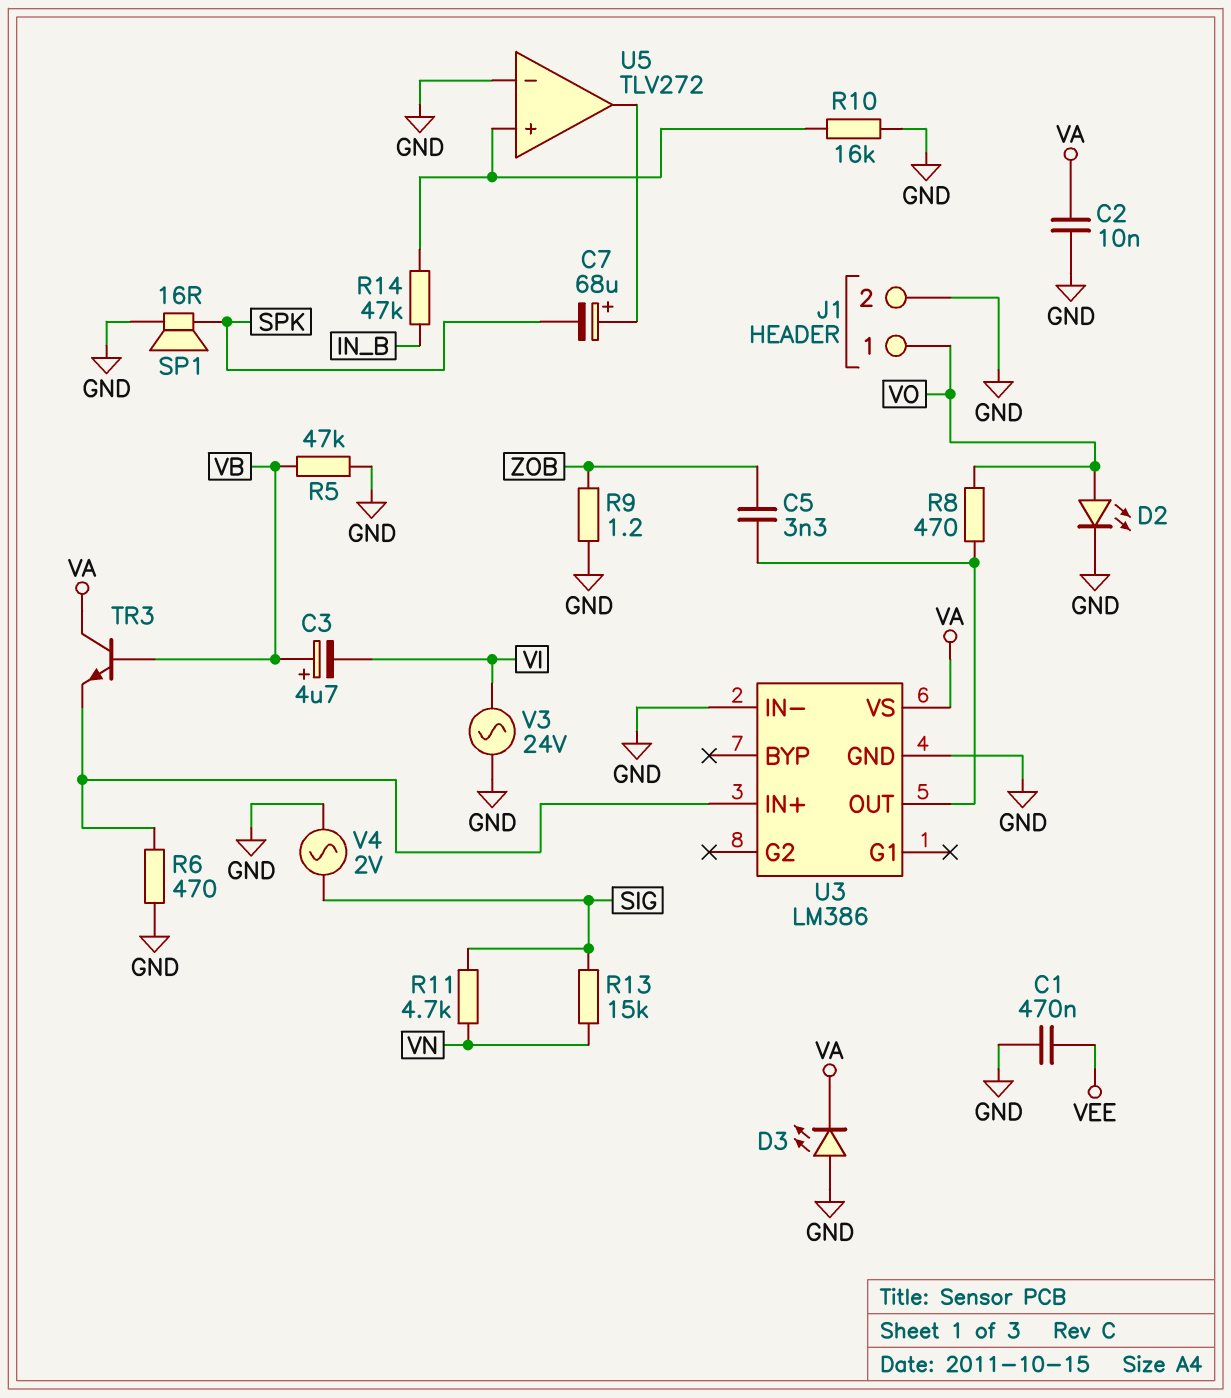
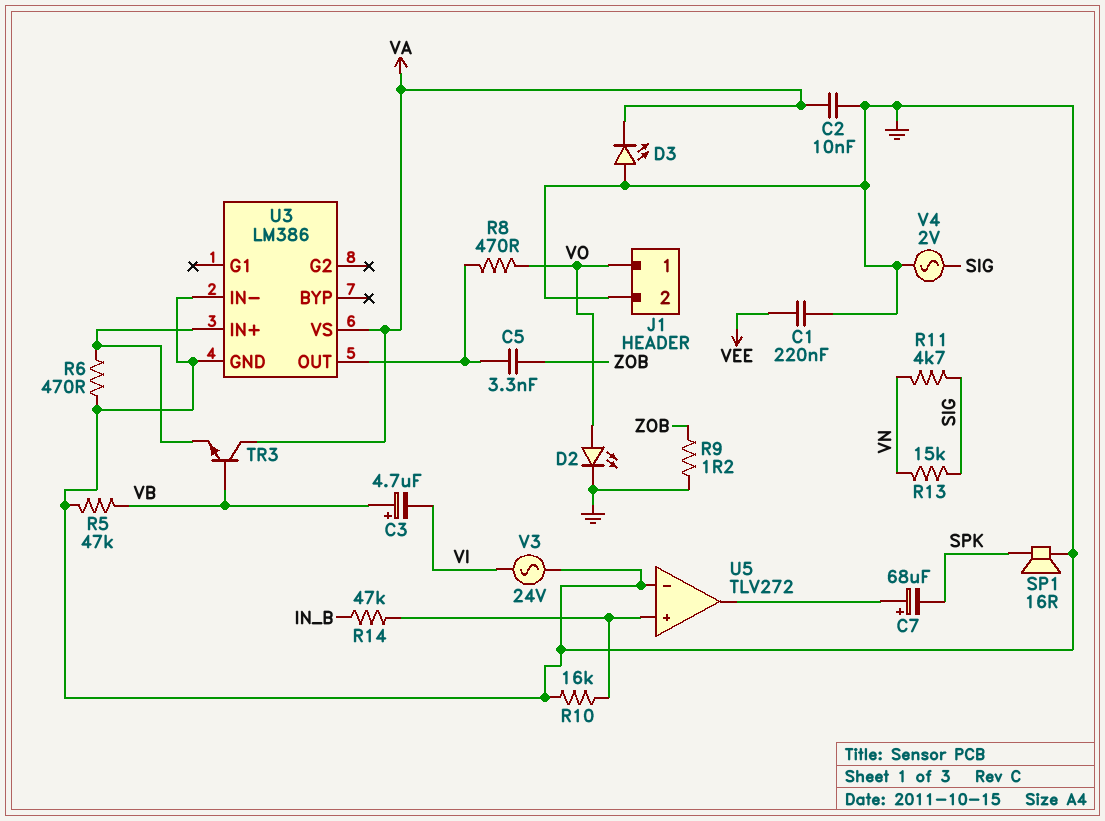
C1: 470nF (GND, VEE) -> 220nF (GND, VEE)

